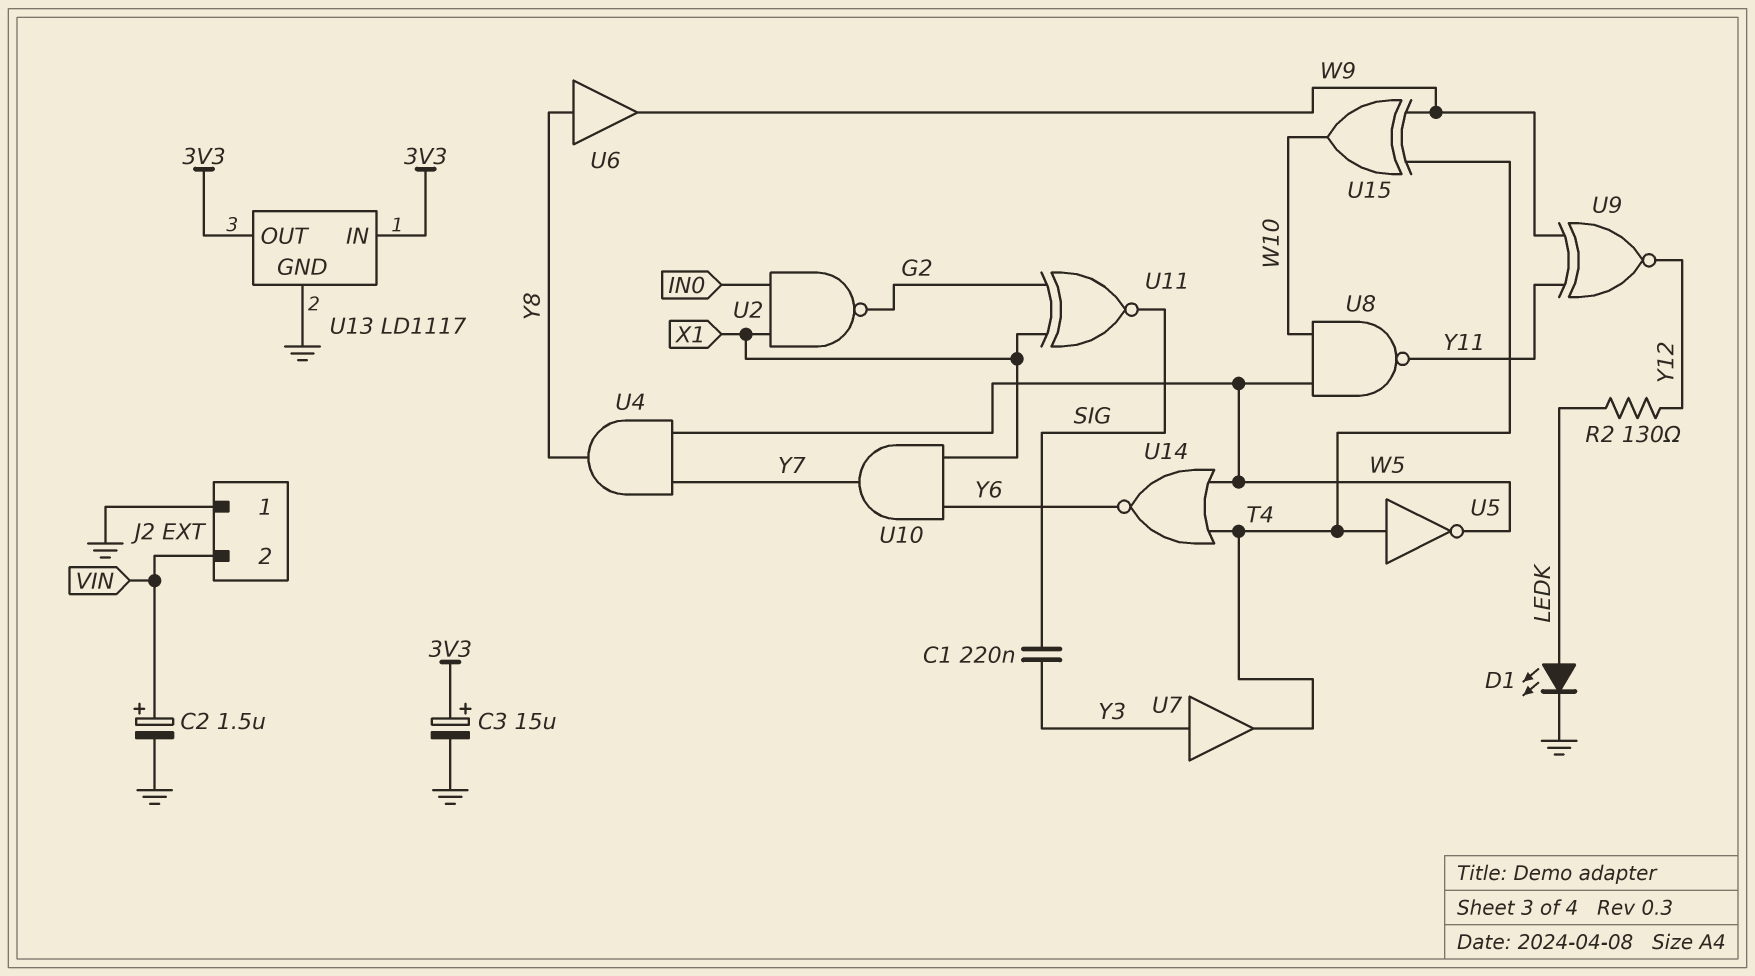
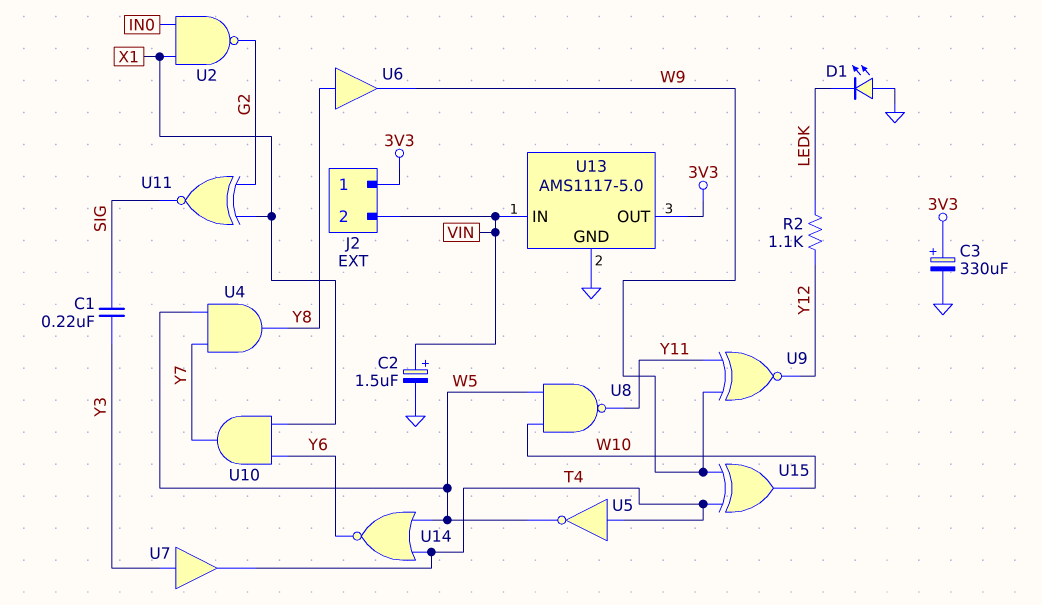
C3: 15uF (plus 3V3, minus GND) -> 330uF (plus 3V3, minus GND)
D1: LED (A LEDK, K GND) -> LED (A GND, K LEDK)
J2 pin 1: GND -> 3V3
R2: 130 (LEDK, Y12) -> 1.1k (LEDK, Y12)
U13: LD1117 -> AMS1117-5.0
U13 pin IN: 3V3 -> VIN

